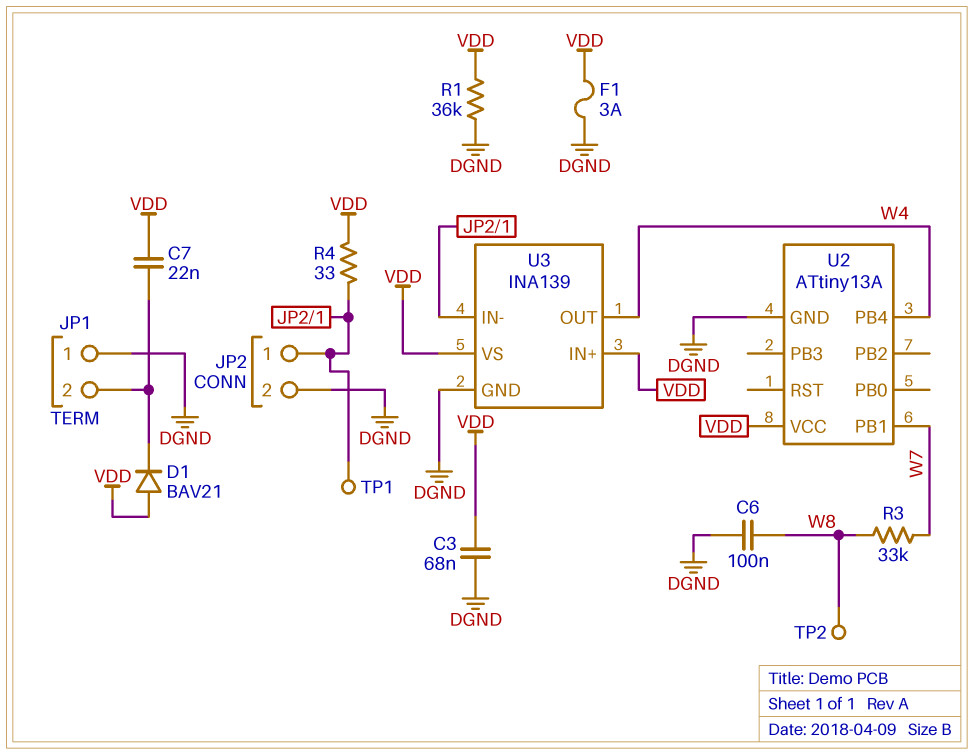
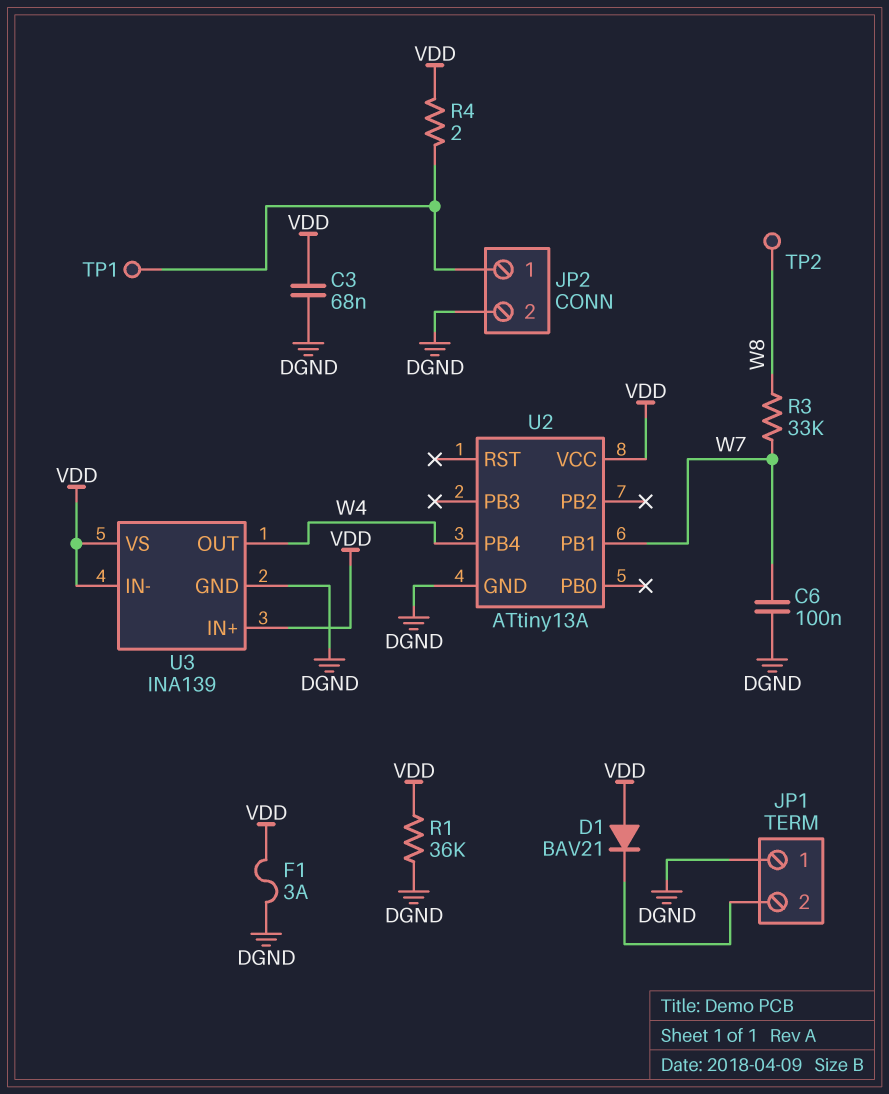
C6: 100nF (DGND, W8) -> 100nF (DGND, W7)
C7: 22nF (JP1/2, VDD) -> none
R4: 33 (JP2/1, VDD) -> 2 (JP2/1, VDD)
U3 pin IN-: JP2/1 -> VDD

